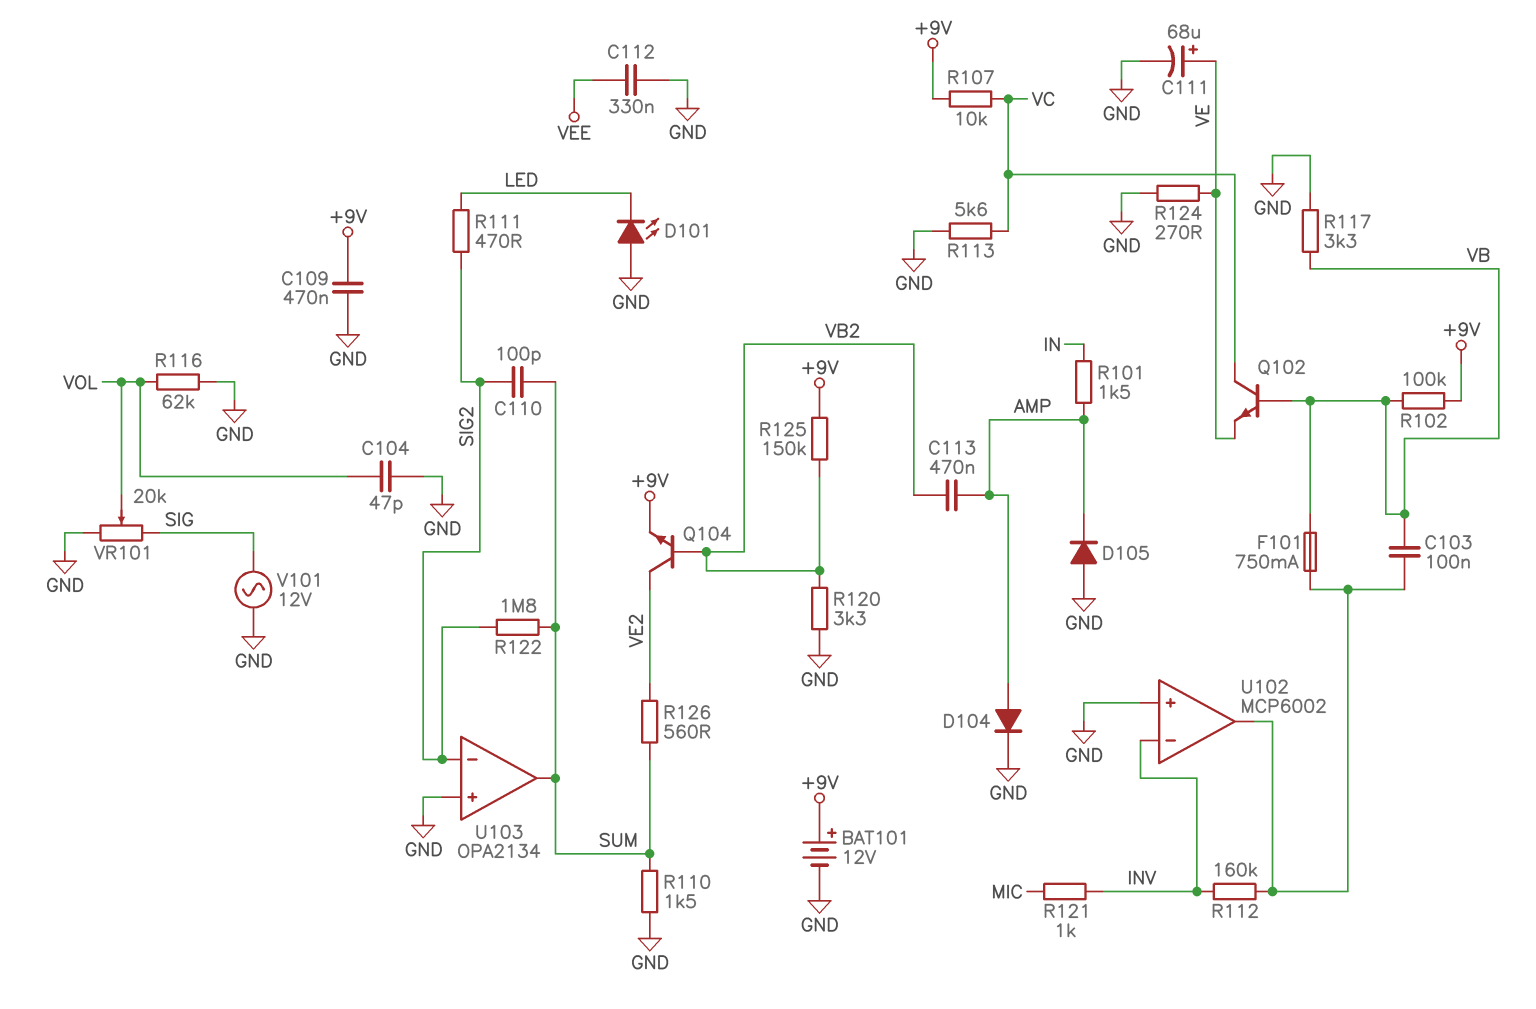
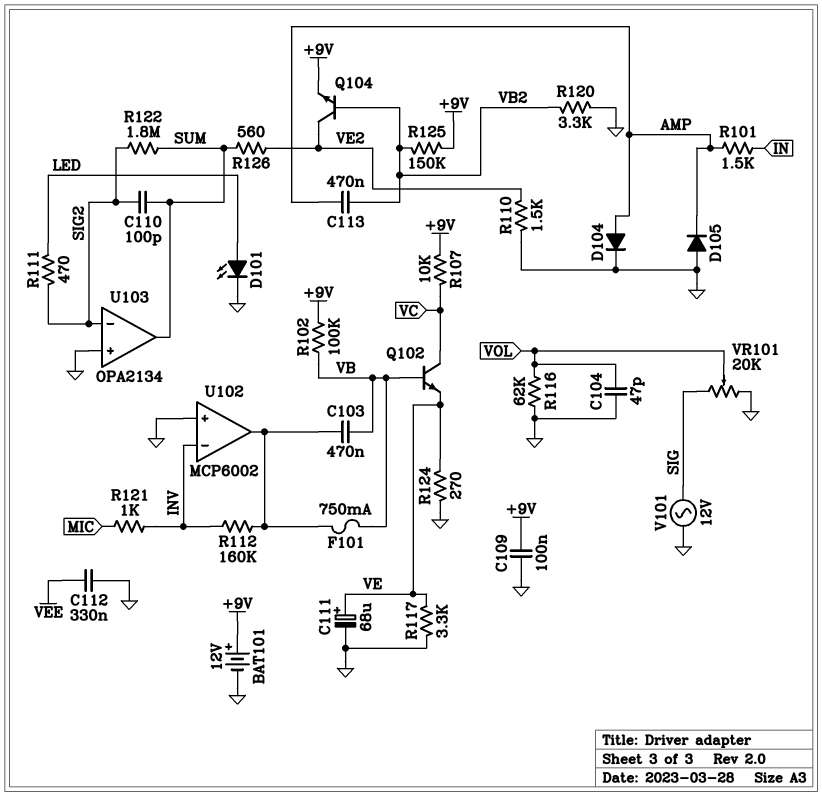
C103: 100nF (U102/out, VB) -> 470nF (U102/out, VB)
C109: 470nF (+9V, GND) -> 100nF (+9V, GND)
D101: LED (A GND, K LED) -> LED (A LED, K GND)
R110: 1.5k (GND, SUM) -> 1.5k (GND, VE2)
R113: 5.6k (GND, VC) -> none
R117: 3.3k (GND, VB) -> 3.3k (GND, VE)

